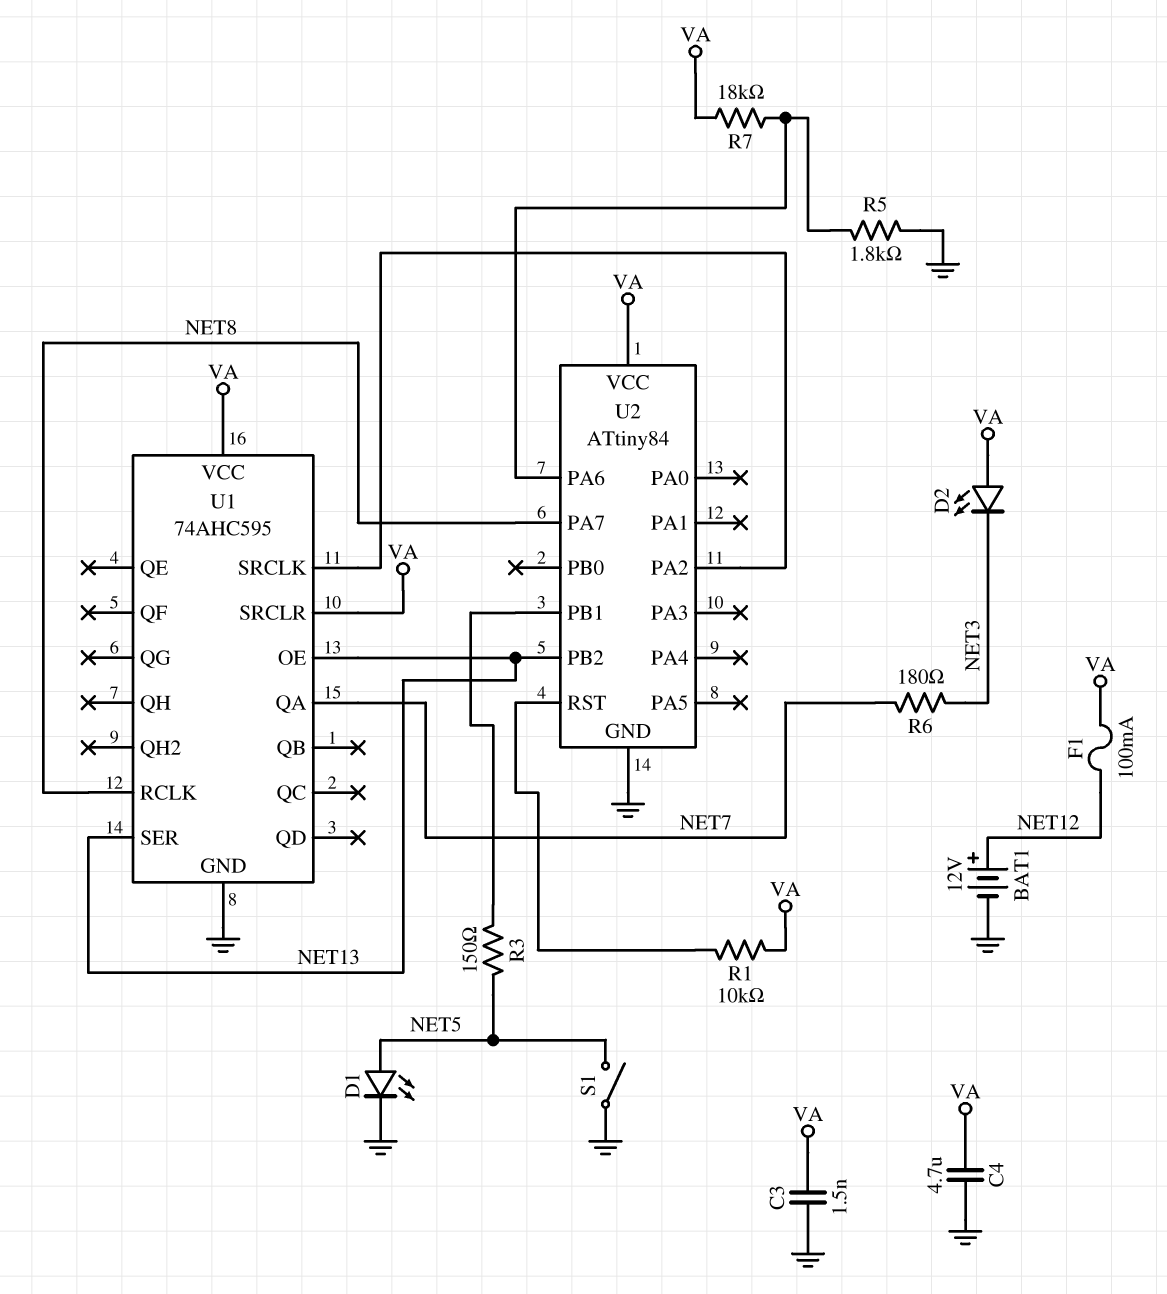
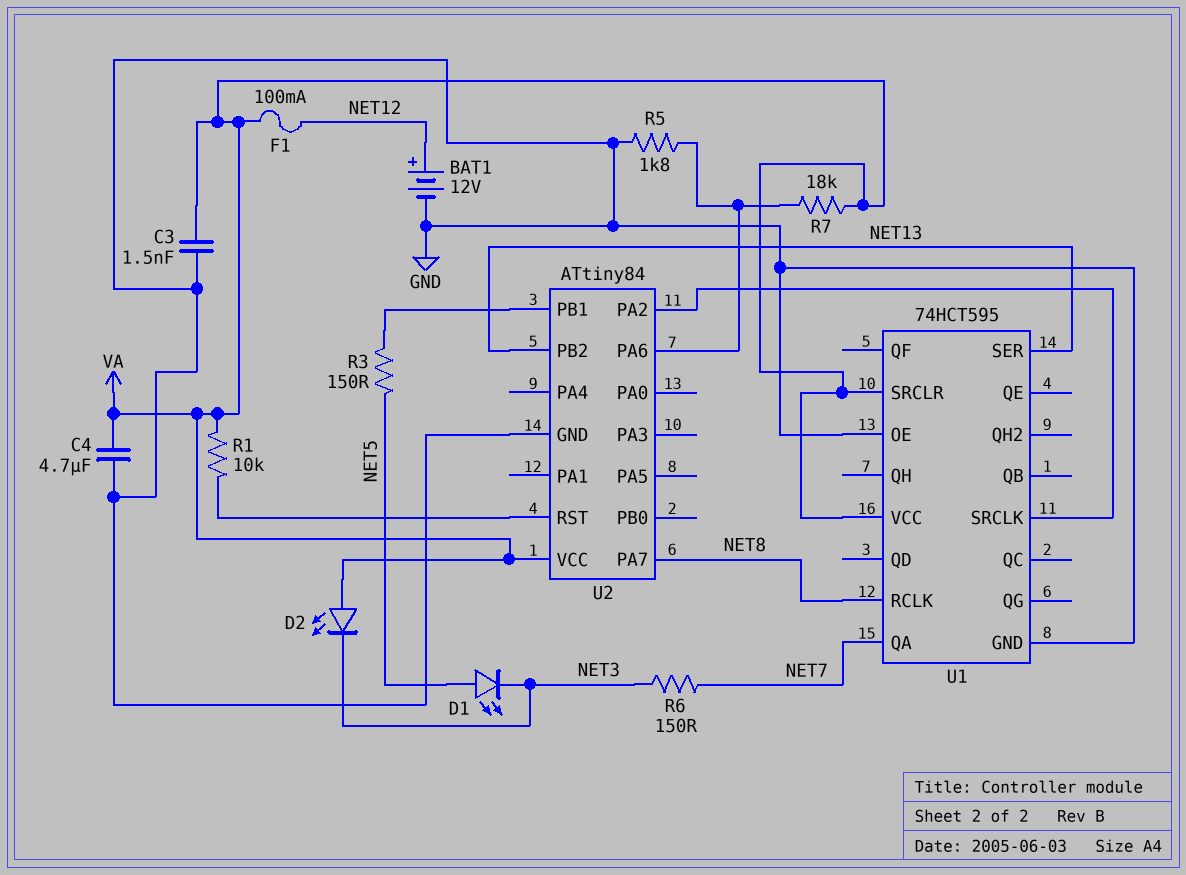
D1: LED (A NET5, K GND) -> LED (A NET5, K NET3)
R6: 180 (NET3, NET7) -> 150 (NET3, NET7)
S1: switch (GND, NET5) -> none
U1: 74AHC595 -> 74HCT595
U1 pin OE: NET13 -> GND

